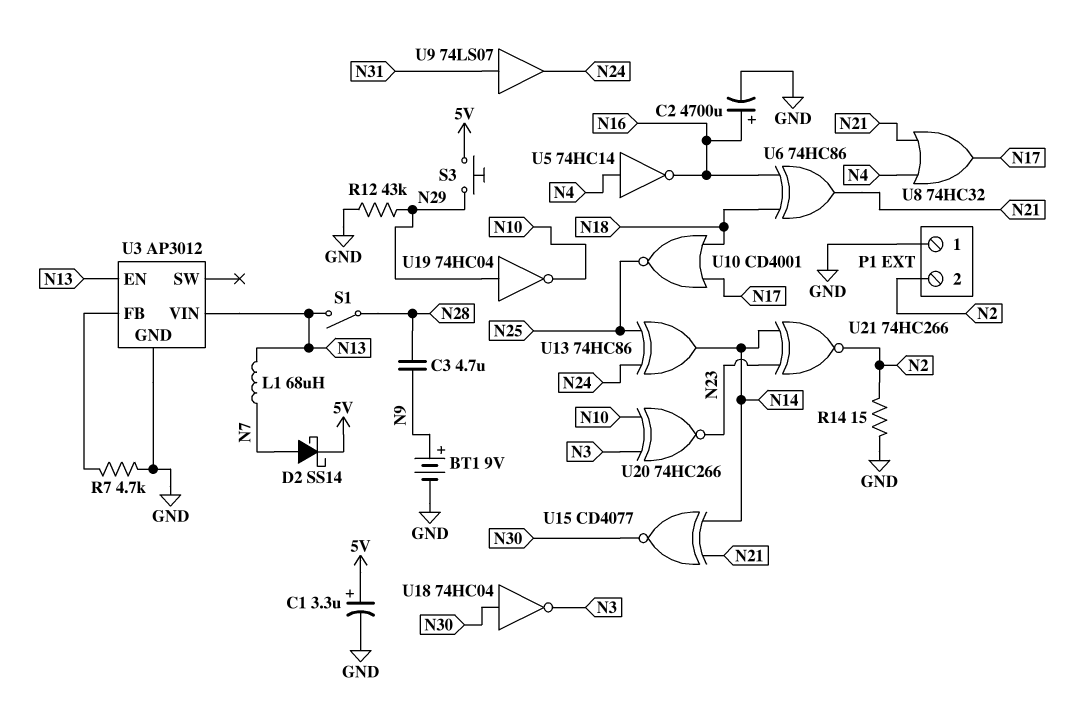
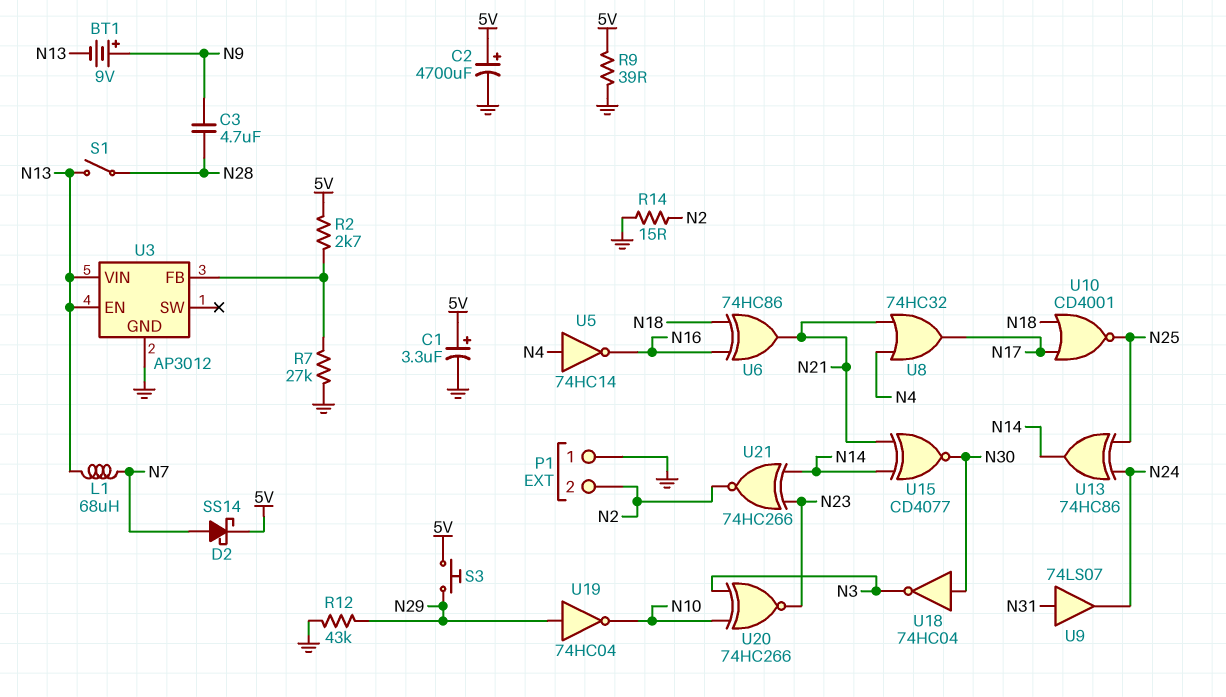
BT1: 9V (plus N9, minus GND) -> 9V (plus N9, minus N13)
C2: 4700uF (plus N16, minus GND) -> 4700uF (plus 5V, minus GND)
R2: none -> 2.7k (5V, U3/FB)
R7: 4.7k (GND, U3/FB) -> 27k (GND, U3/FB)
R9: none -> 39 (5V, GND)

